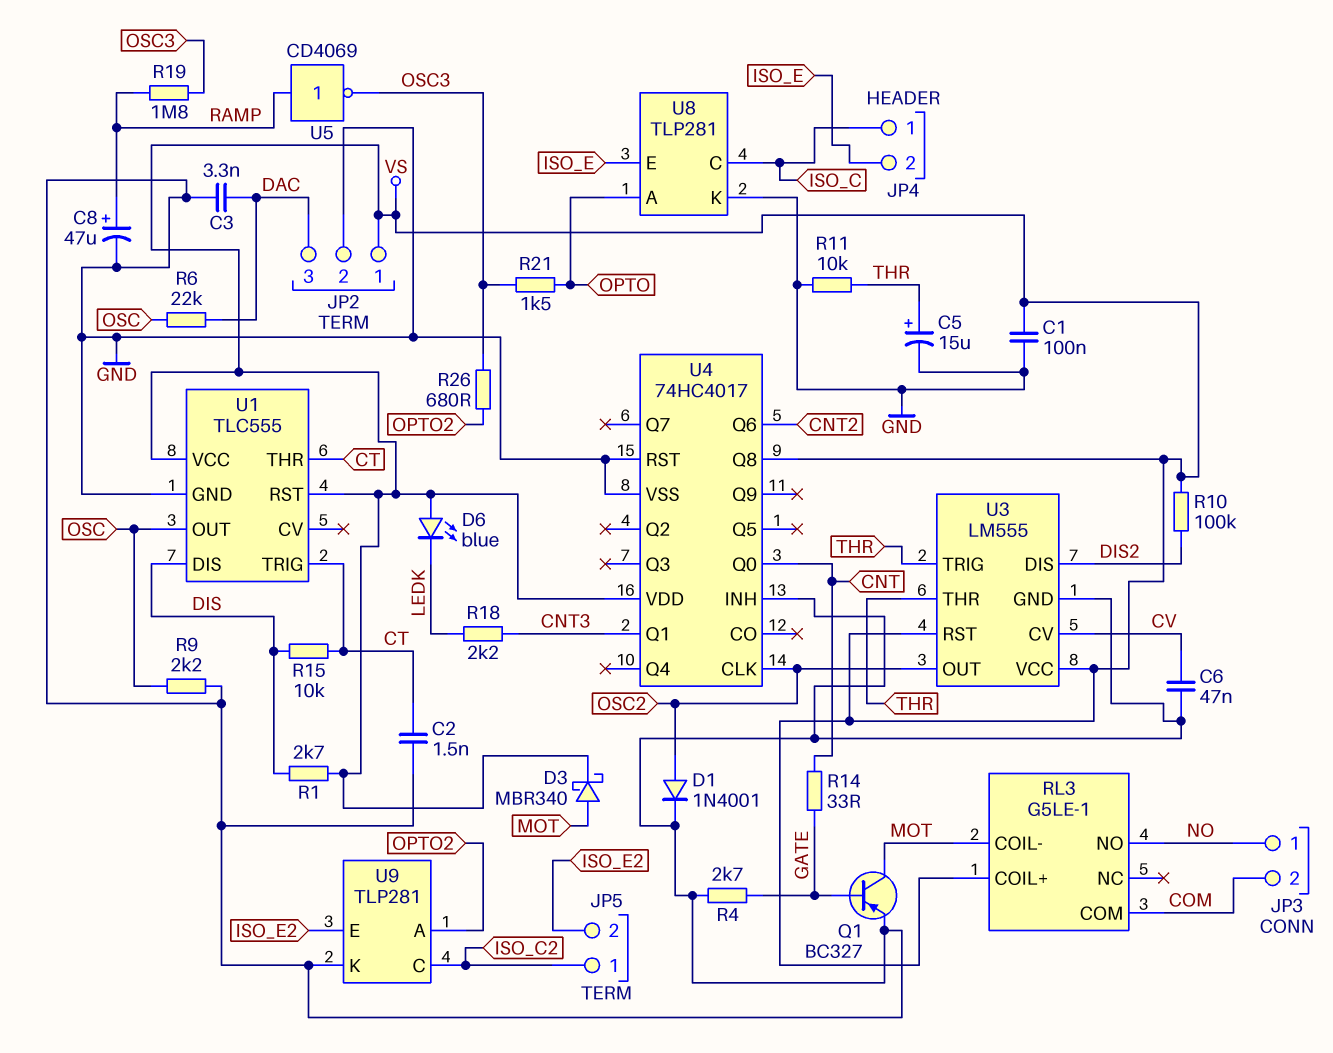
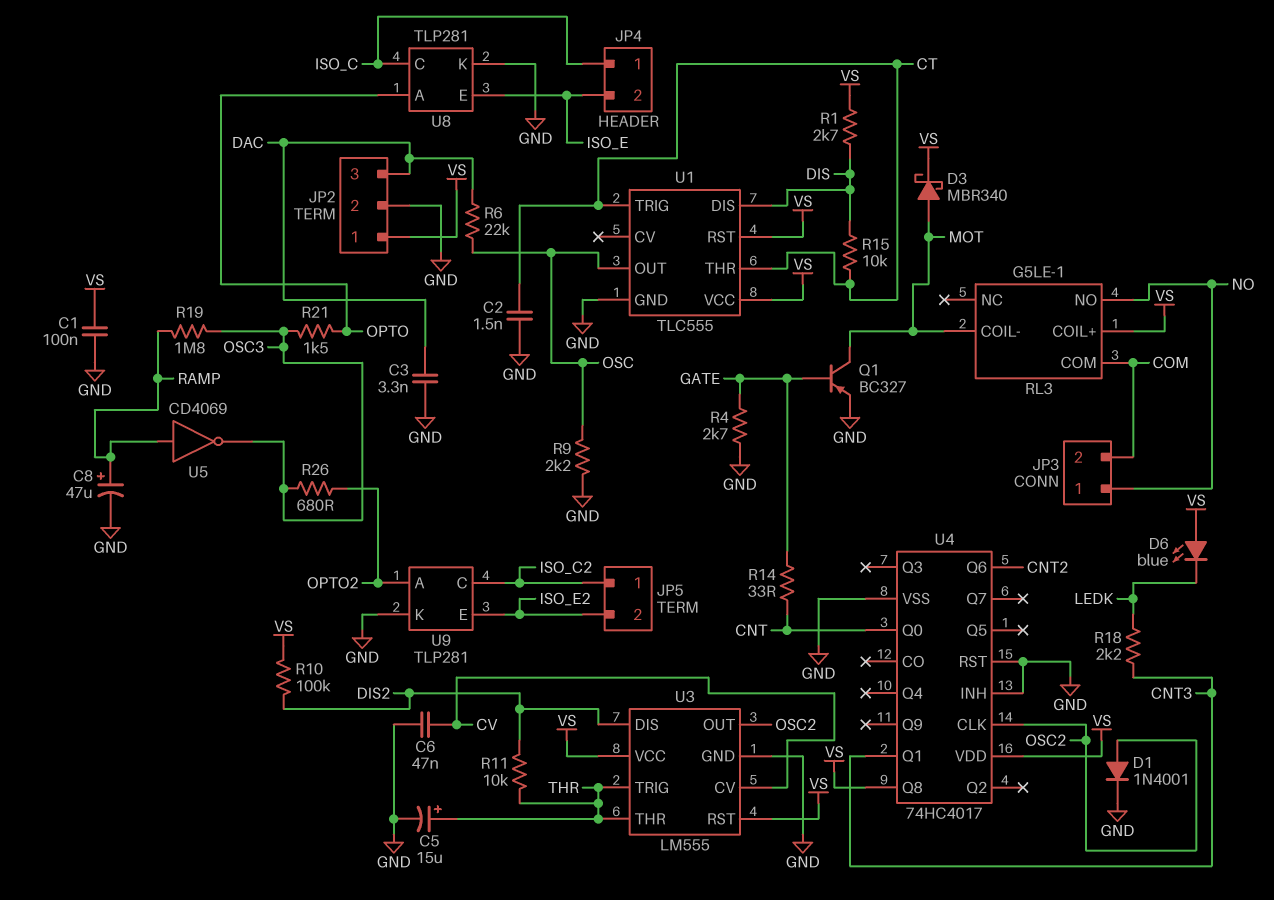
R11: 10k (GND, THR) -> 10k (DIS2, THR)

